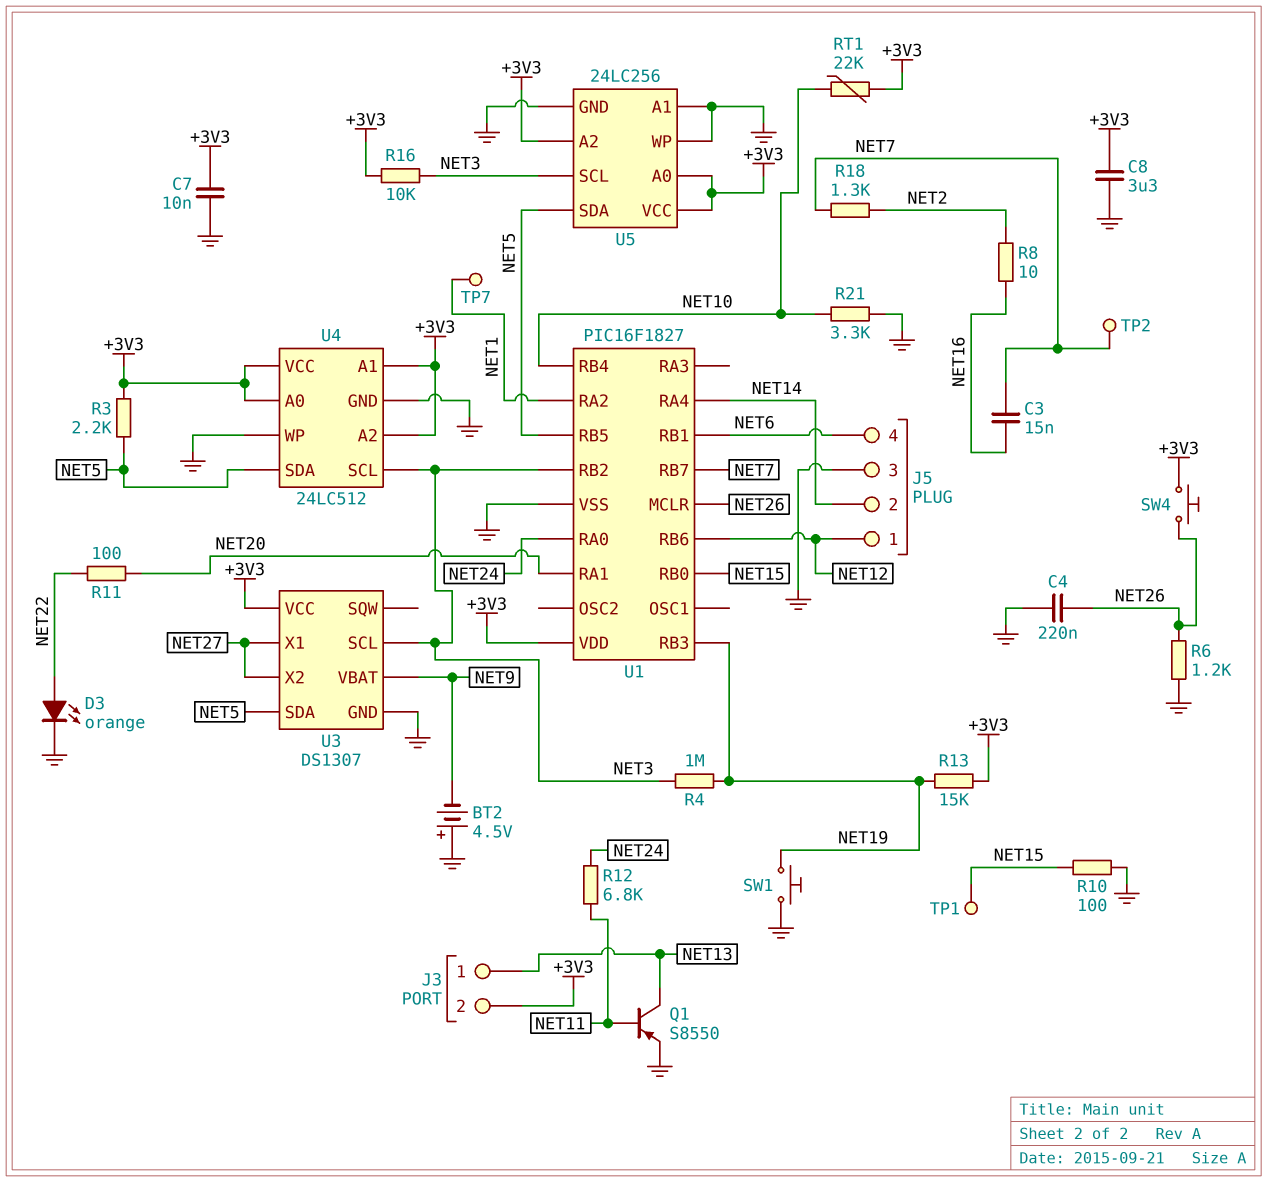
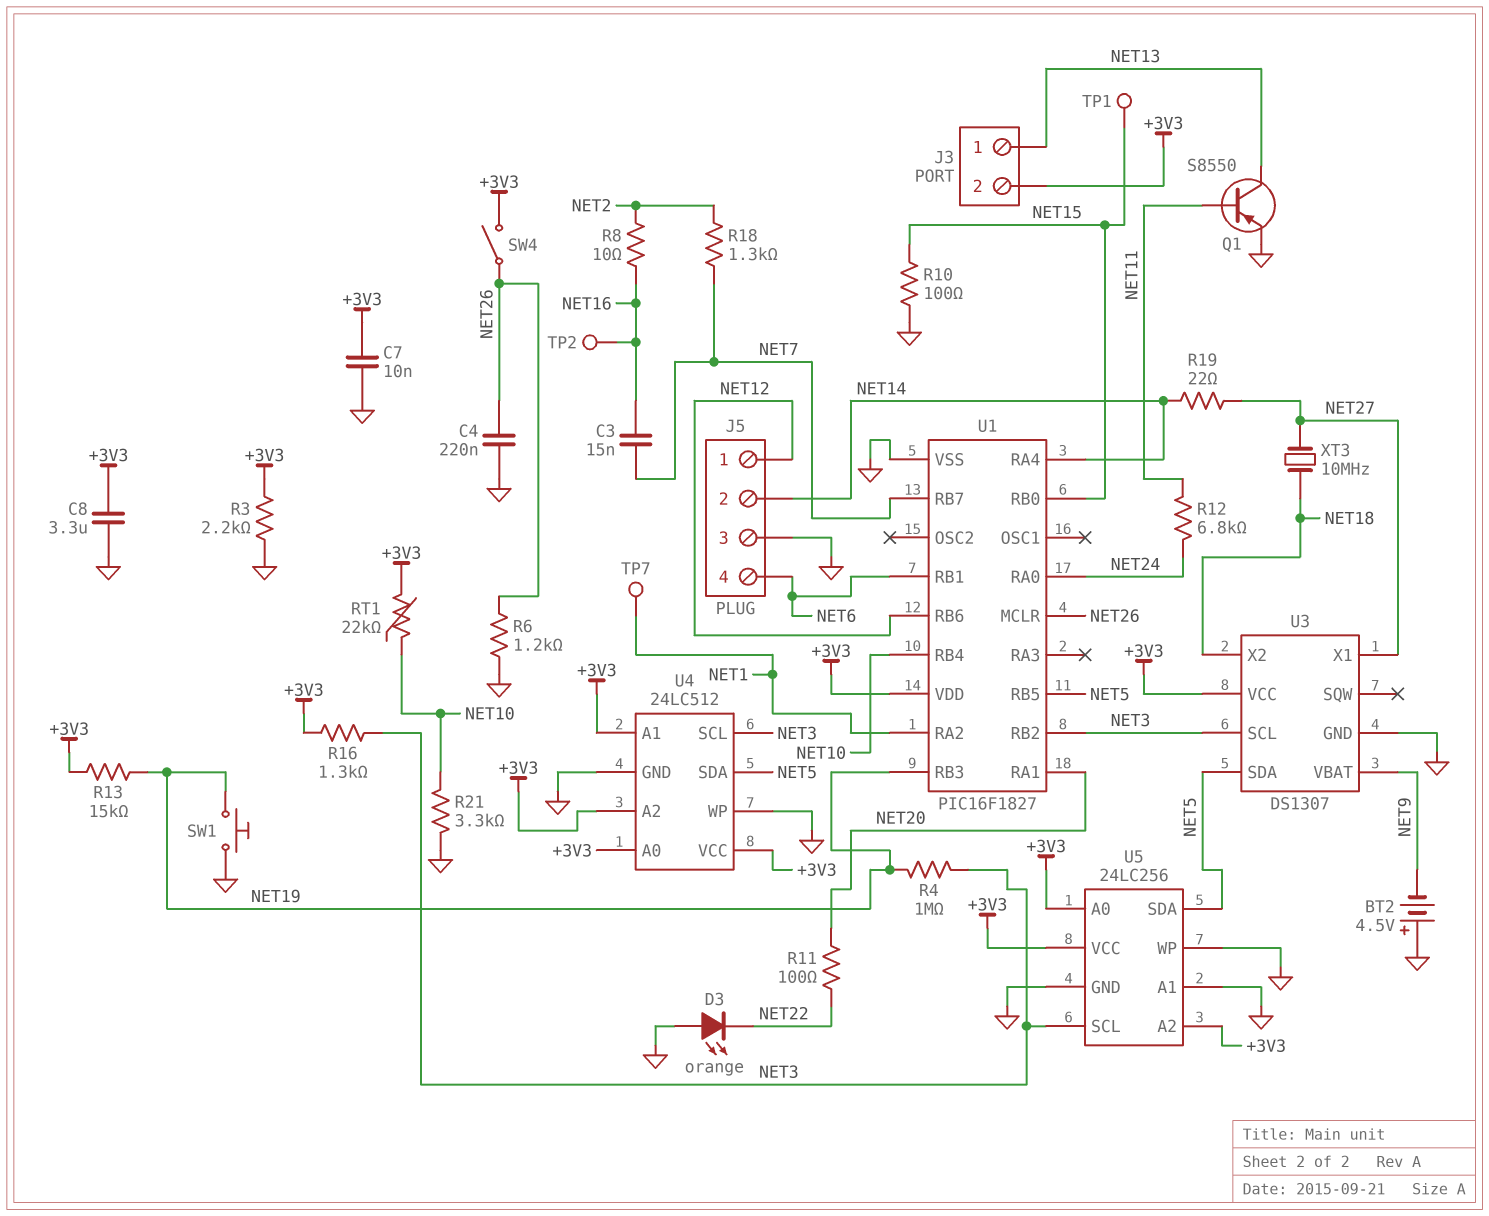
D3: LED orange (A NET22, K GND) -> LED orange (A GND, K NET22)
R3: 2.2k (+3V3, NET5) -> 2.2k (+3V3, GND)
R16: 10k (+3V3, NET3) -> 1.3k (+3V3, NET3)
R19: none -> 22 (NET14, NET27)
SW4: button (+3V3, NET26) -> switch (+3V3, NET26)
TP2: test point (NET7) -> test point (NET16)
U3 pin X2: NET27 -> NET18
XT3: none -> 10MHz (NET18, NET27)

